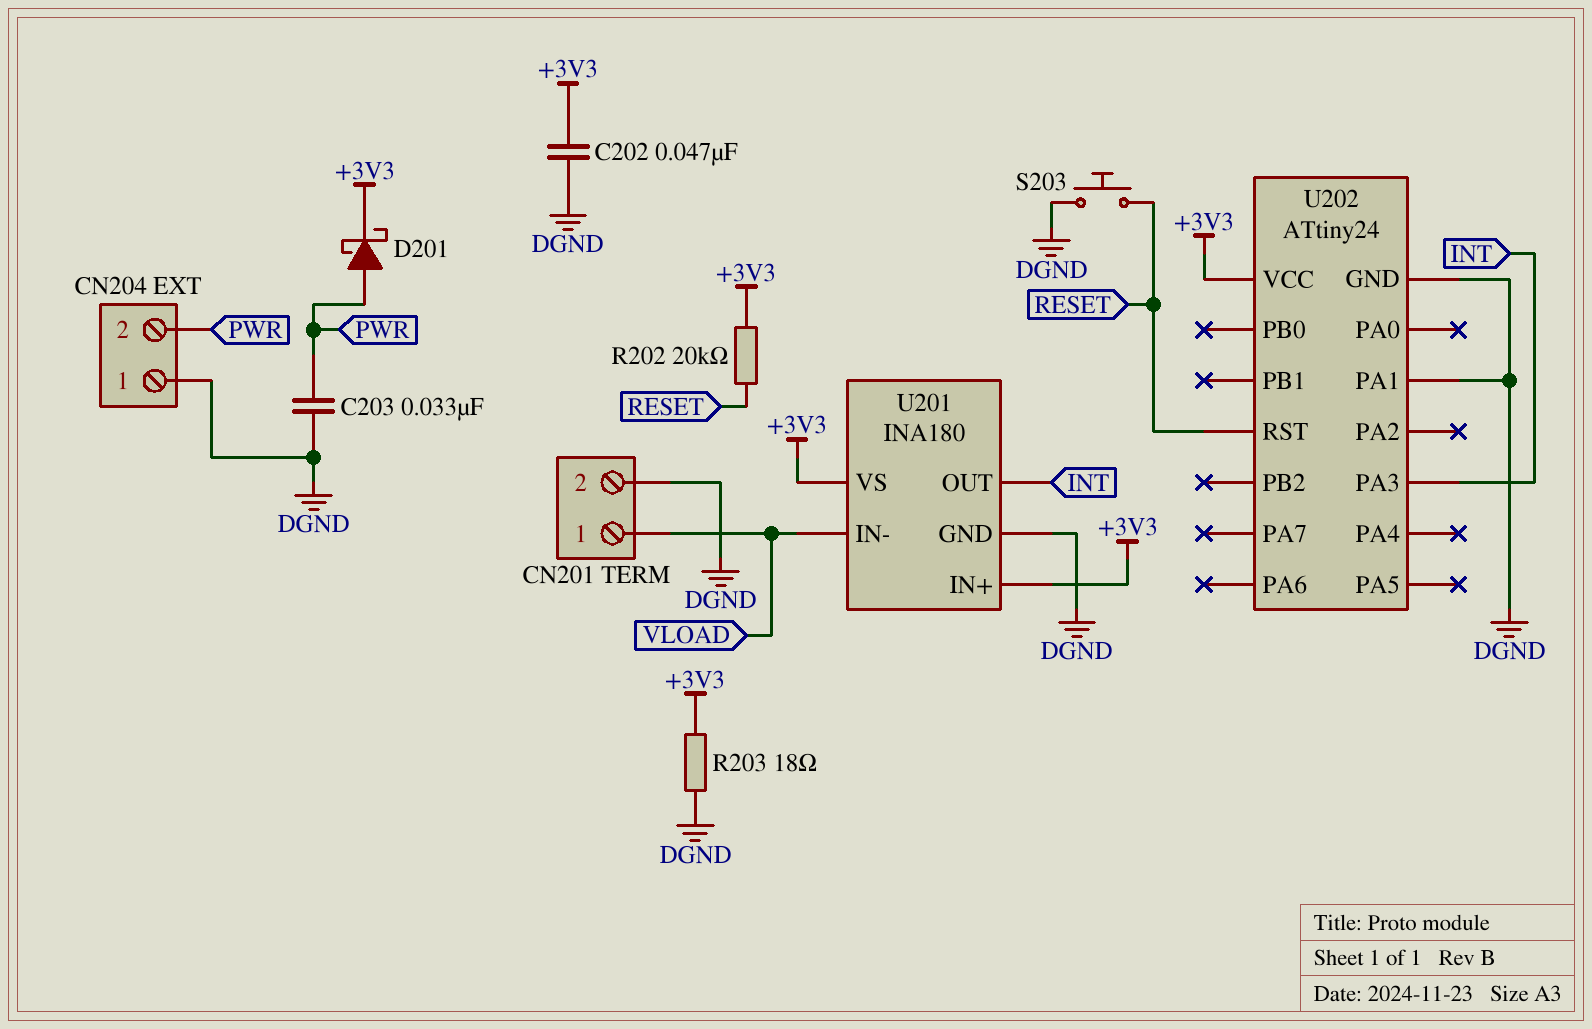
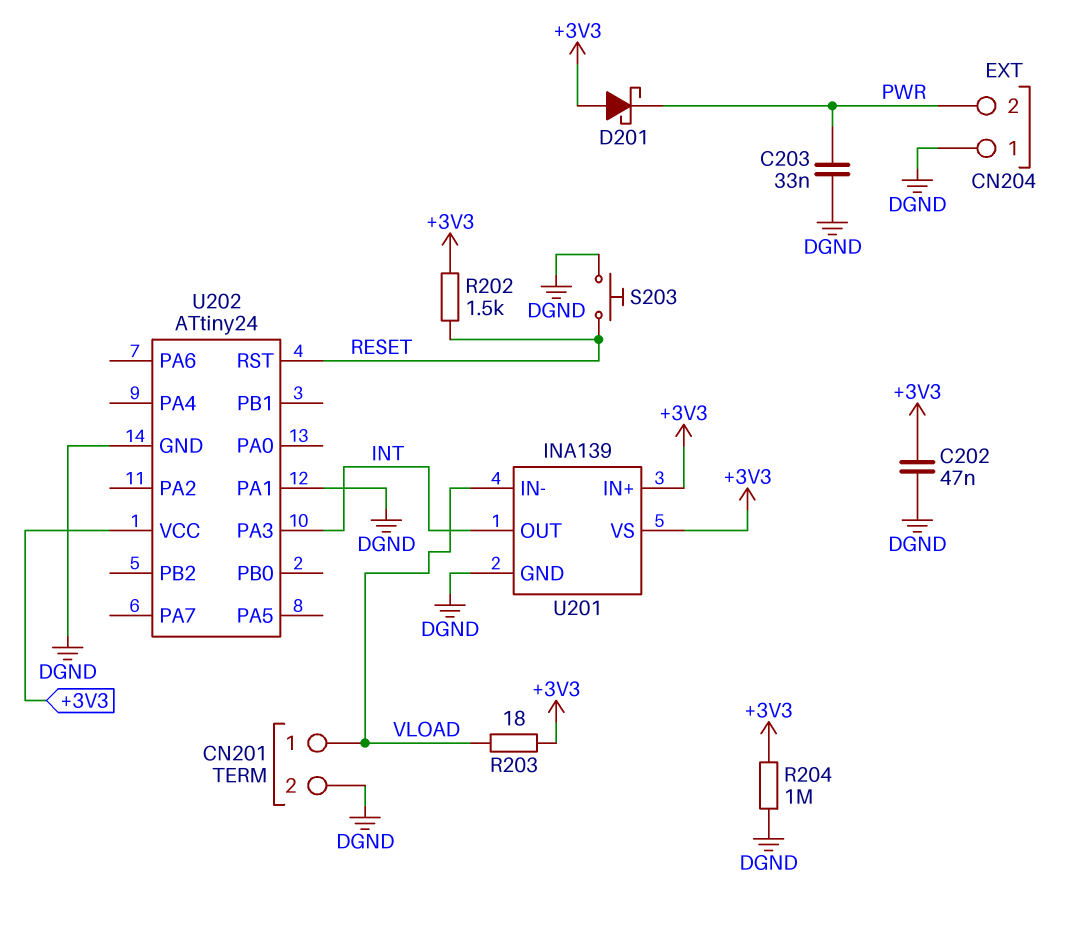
D201: schottky (A PWR, K +3V3) -> schottky (A +3V3, K PWR)
R202: 20k (+3V3, RESET) -> 1.5k (+3V3, RESET)
R203: 18 (+3V3, DGND) -> 18 (+3V3, VLOAD)
R204: none -> 1M (+3V3, DGND)
U201: INA180 -> INA139

